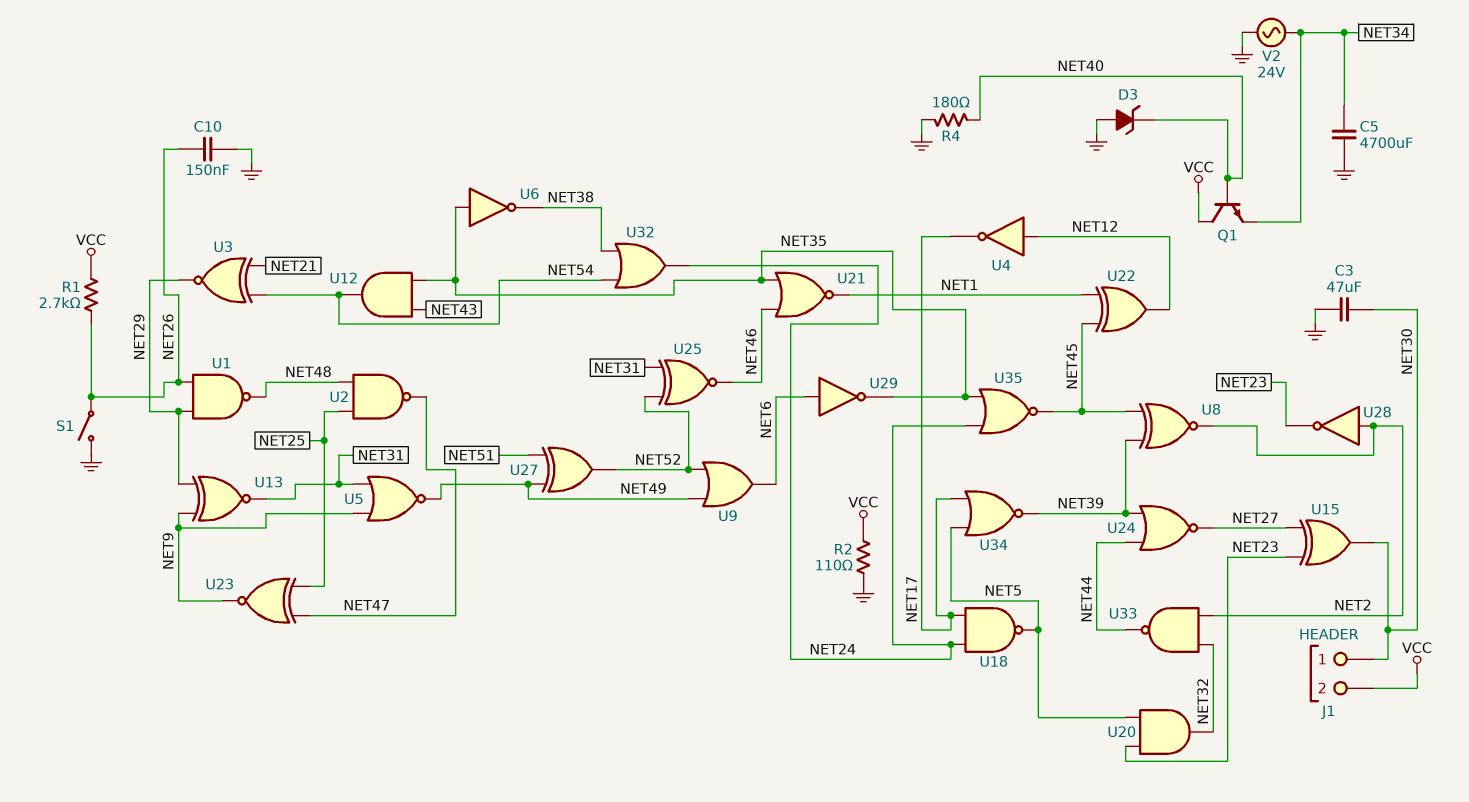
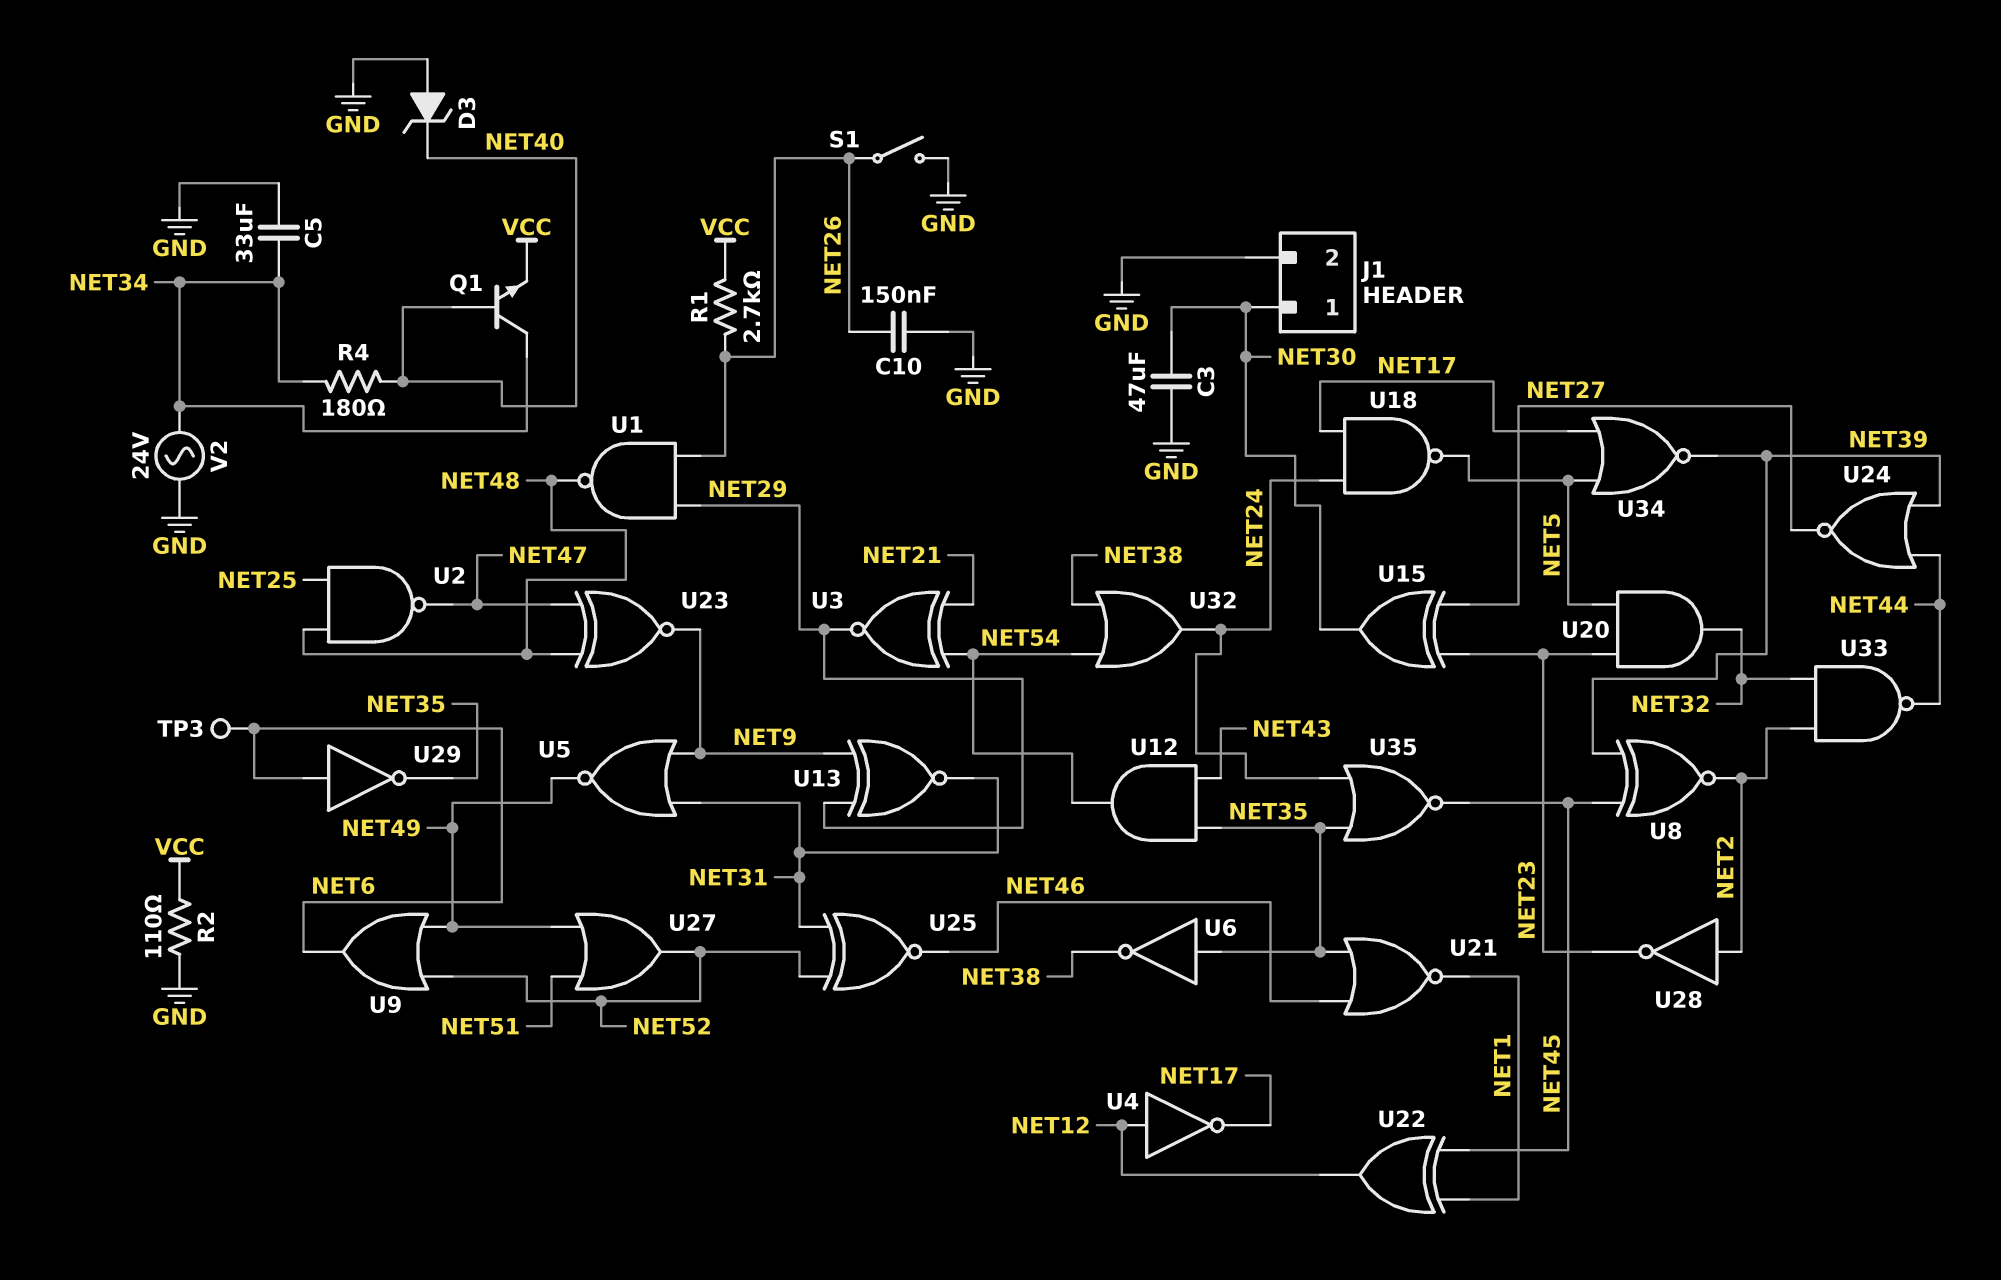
C5: 4700uF (GND, NET34) -> 33uF (GND, NET34)
J1 pin 2: VCC -> GND
Q1: NPN (B NET40, C VCC, E NET34) -> NPN (B NET40, C NET34, E VCC)
R4: 180 (GND, NET40) -> 180 (NET34, NET40)
TP3: none -> test point (NET6)
U23: XNOR (in NET25, in NET47, out NET9) -> XNOR (in NET47, in NET48, out NET9)
U27: XOR (in NET49, in NET51, out NET52) -> OR (in NET49, in NET51, out NET52)

